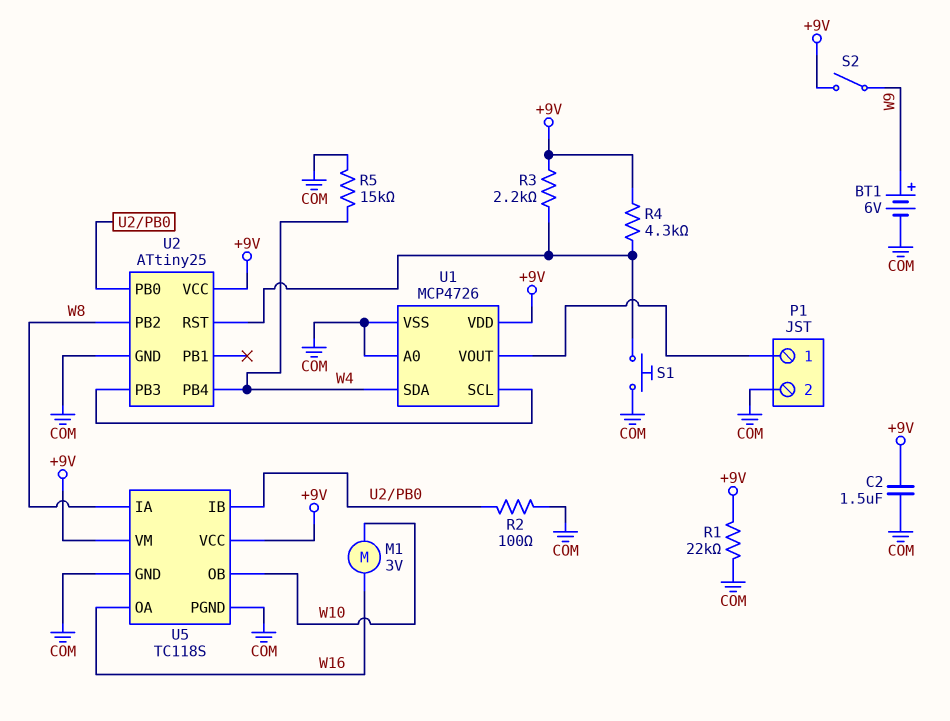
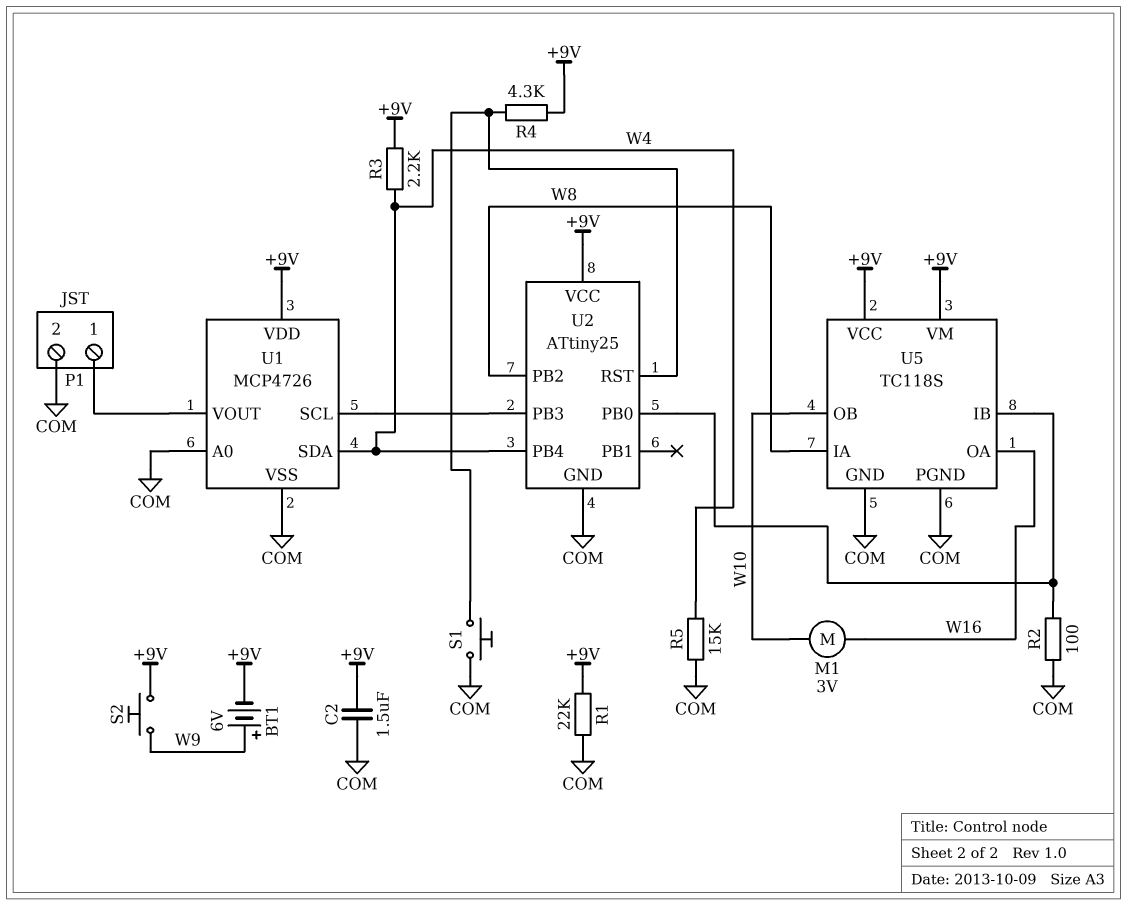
BT1: 6V (plus W9, minus COM) -> 6V (plus W9, minus +9V)
R3: 2.2k (+9V, U2/RST) -> 2.2k (+9V, W4)
S2: switch (+9V, W9) -> button (+9V, W9)

